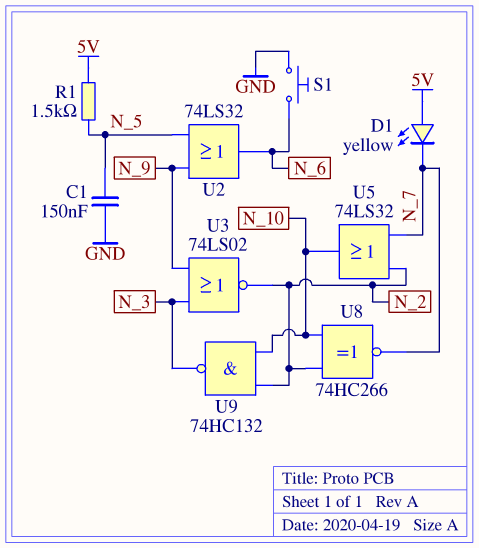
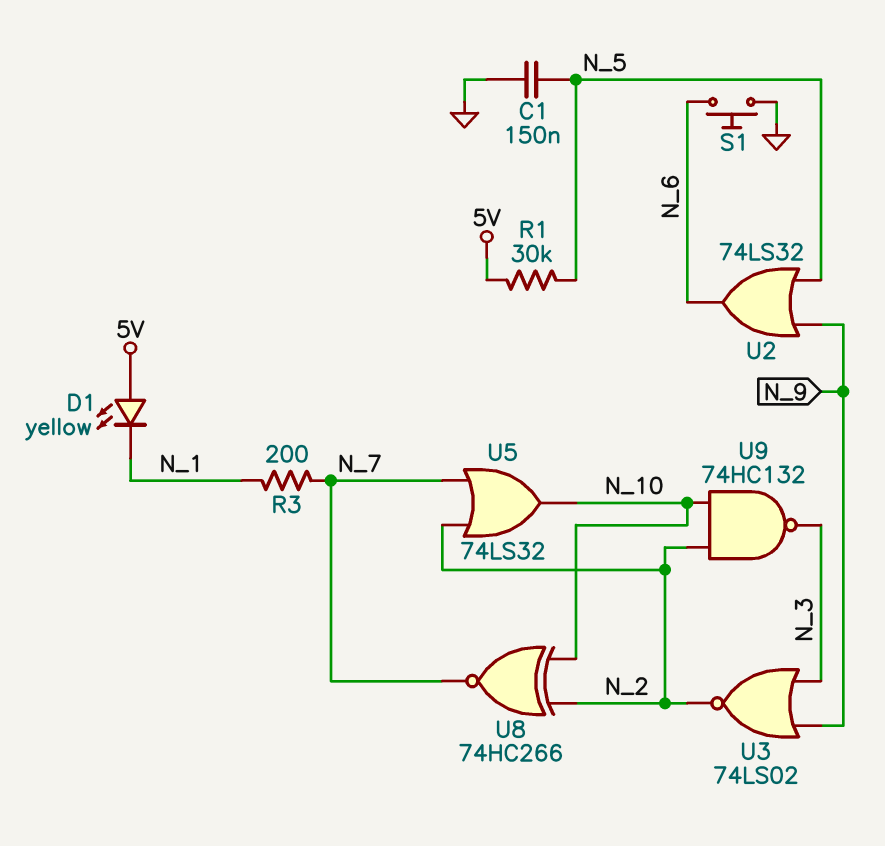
D1: LED yellow (A 5V, K N_7) -> LED yellow (A 5V, K N_1)
R1: 1.5k (5V, N_5) -> 30k (5V, N_5)
R3: none -> 200 (N_1, N_7)

